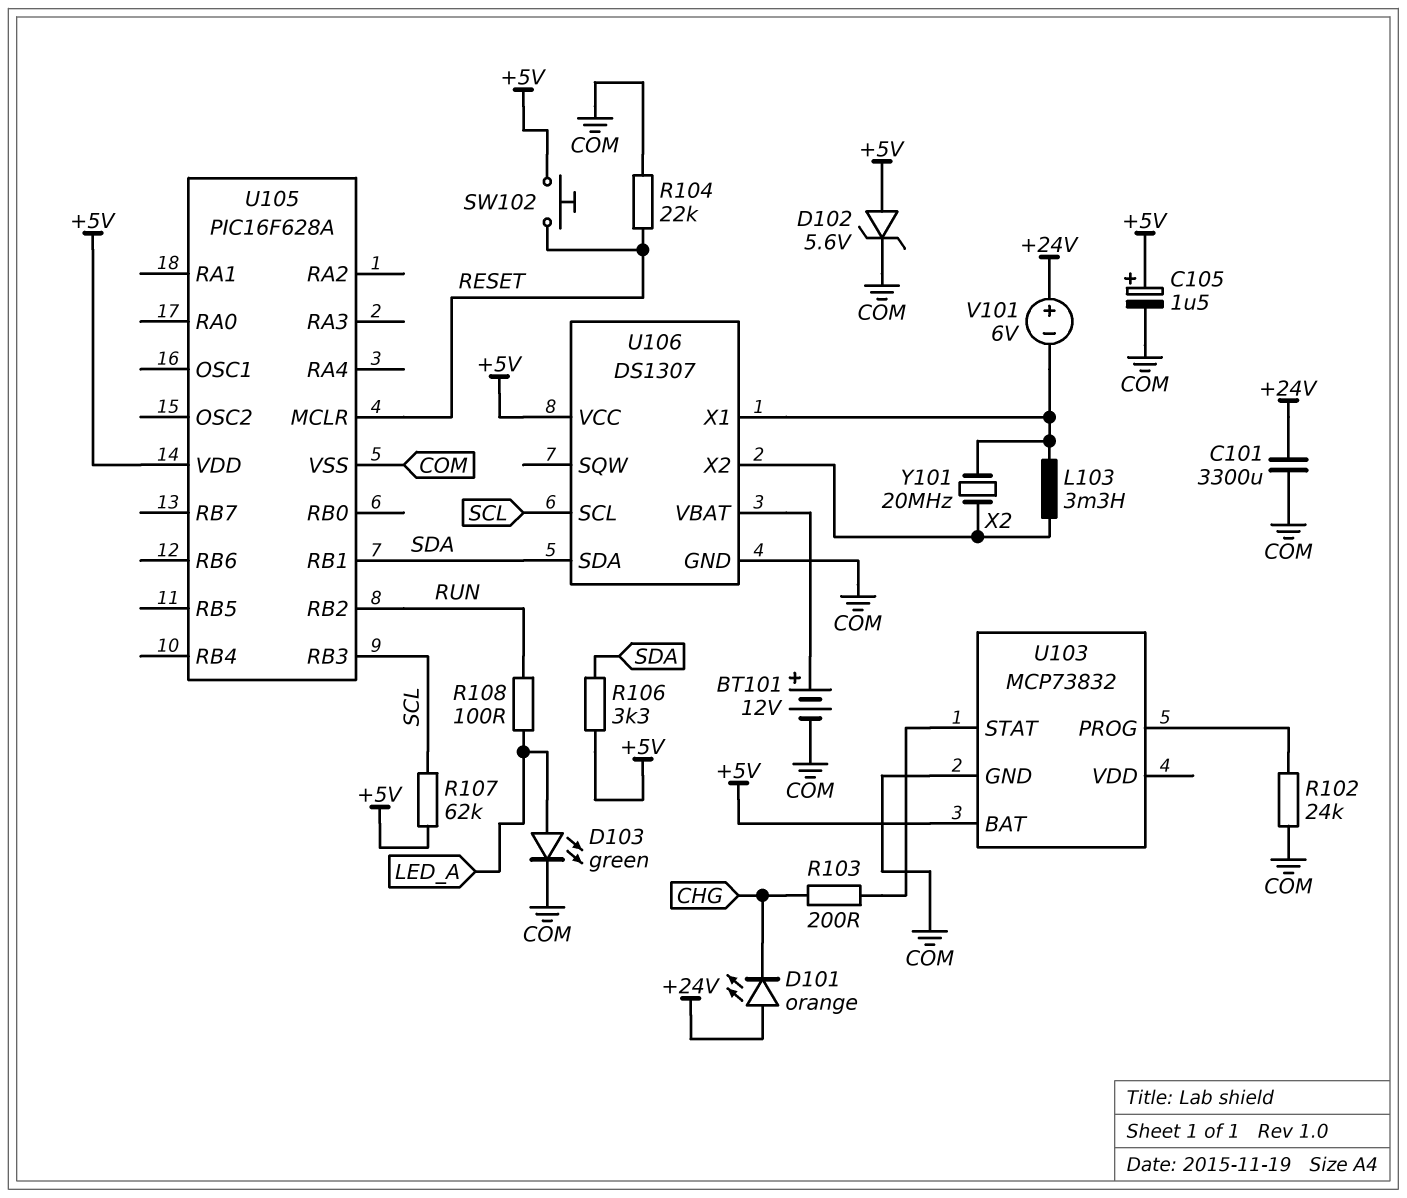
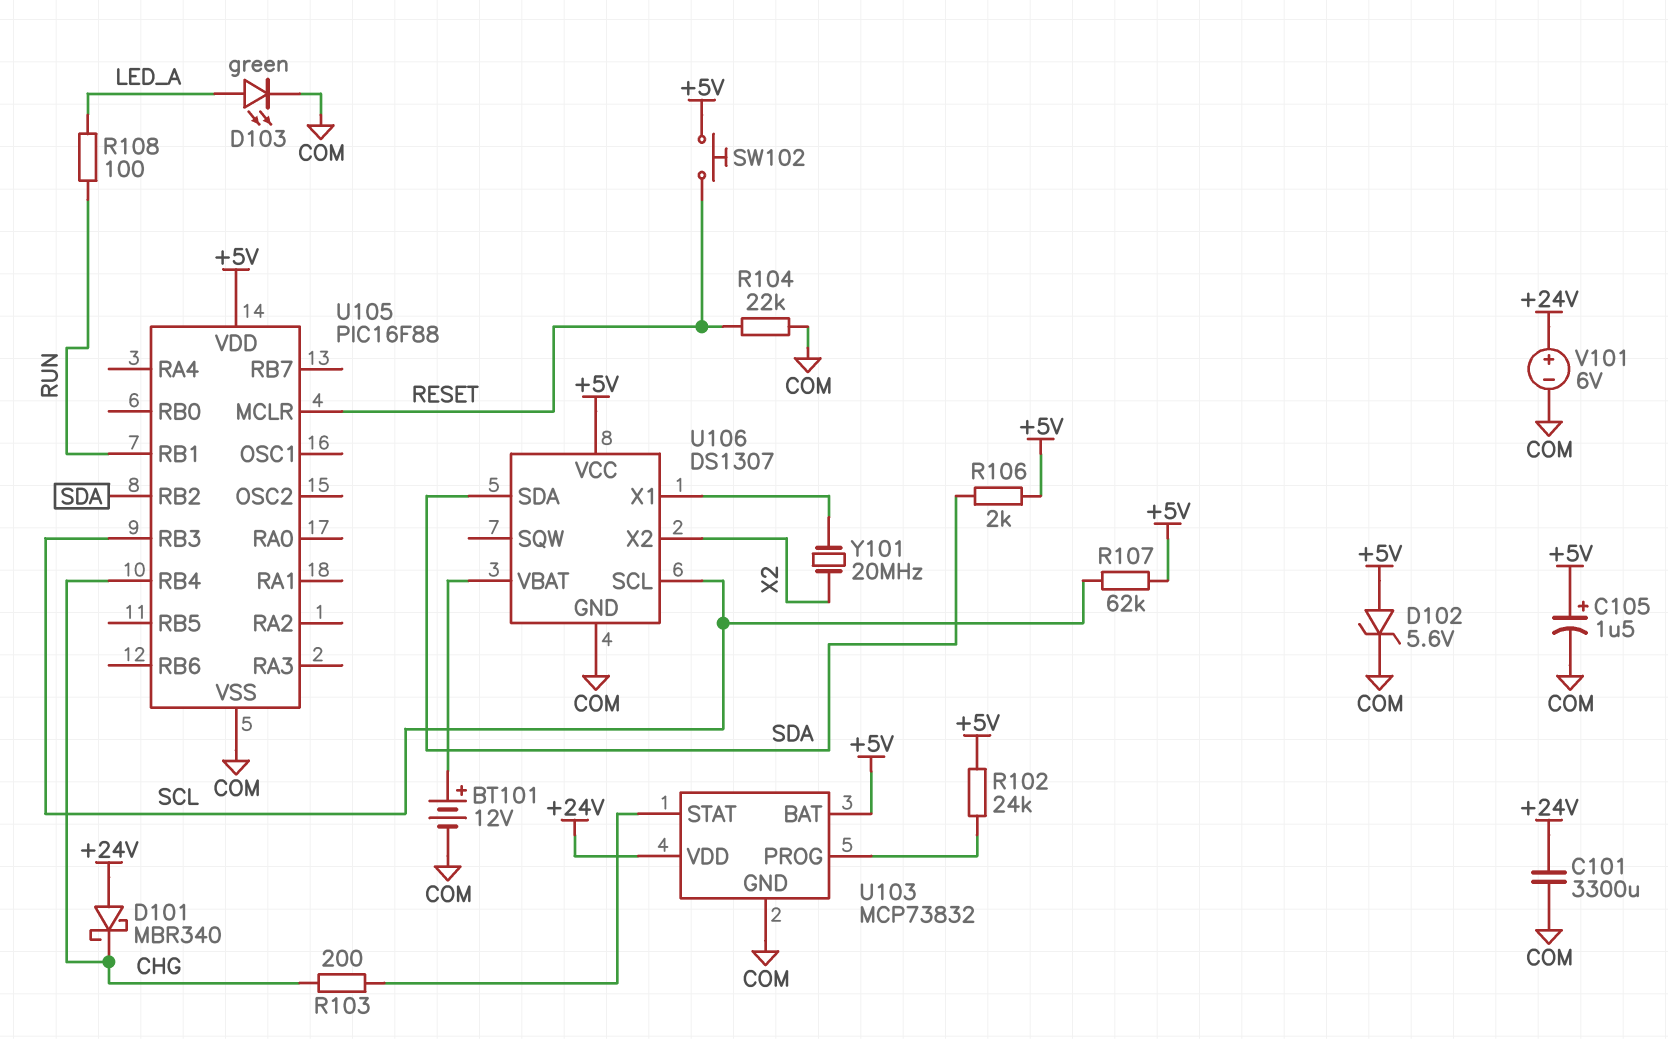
D101: LED orange (A +24V, K CHG) -> schottky MBR340 (A +24V, K CHG)
L103: 3.3mH (U106/X1, X2) -> none
R102: 24k (COM, U103/PROG) -> 24k (+5V, U103/PROG)
R106: 3.3k (+5V, SDA) -> 2k (+5V, SDA)
U103 pin VDD: none -> +24V
U105: PIC16F628A -> PIC16F88
U105 pin RB1: SDA -> RUN
U105 pin RB2: RUN -> SDA
U105 pin RB4: none -> CHG
V101: 6V (plus +24V, minus U106/X1) -> 6V (plus +24V, minus COM)

